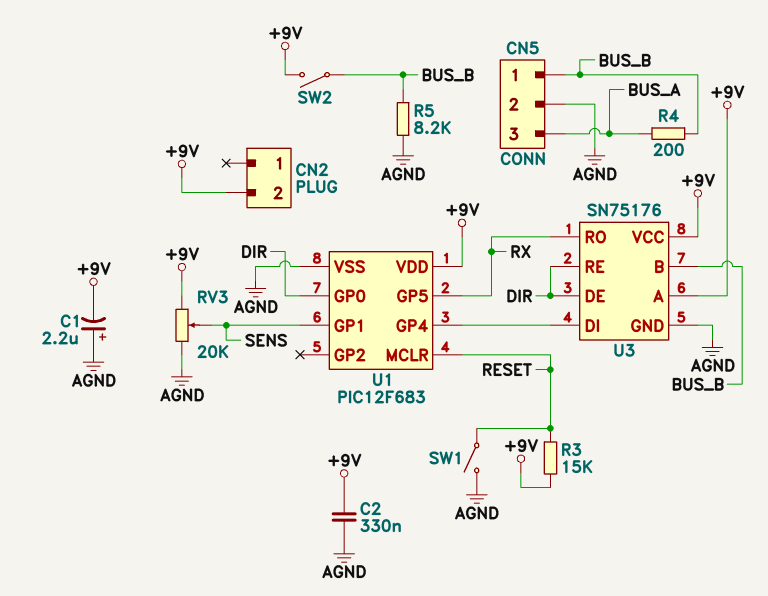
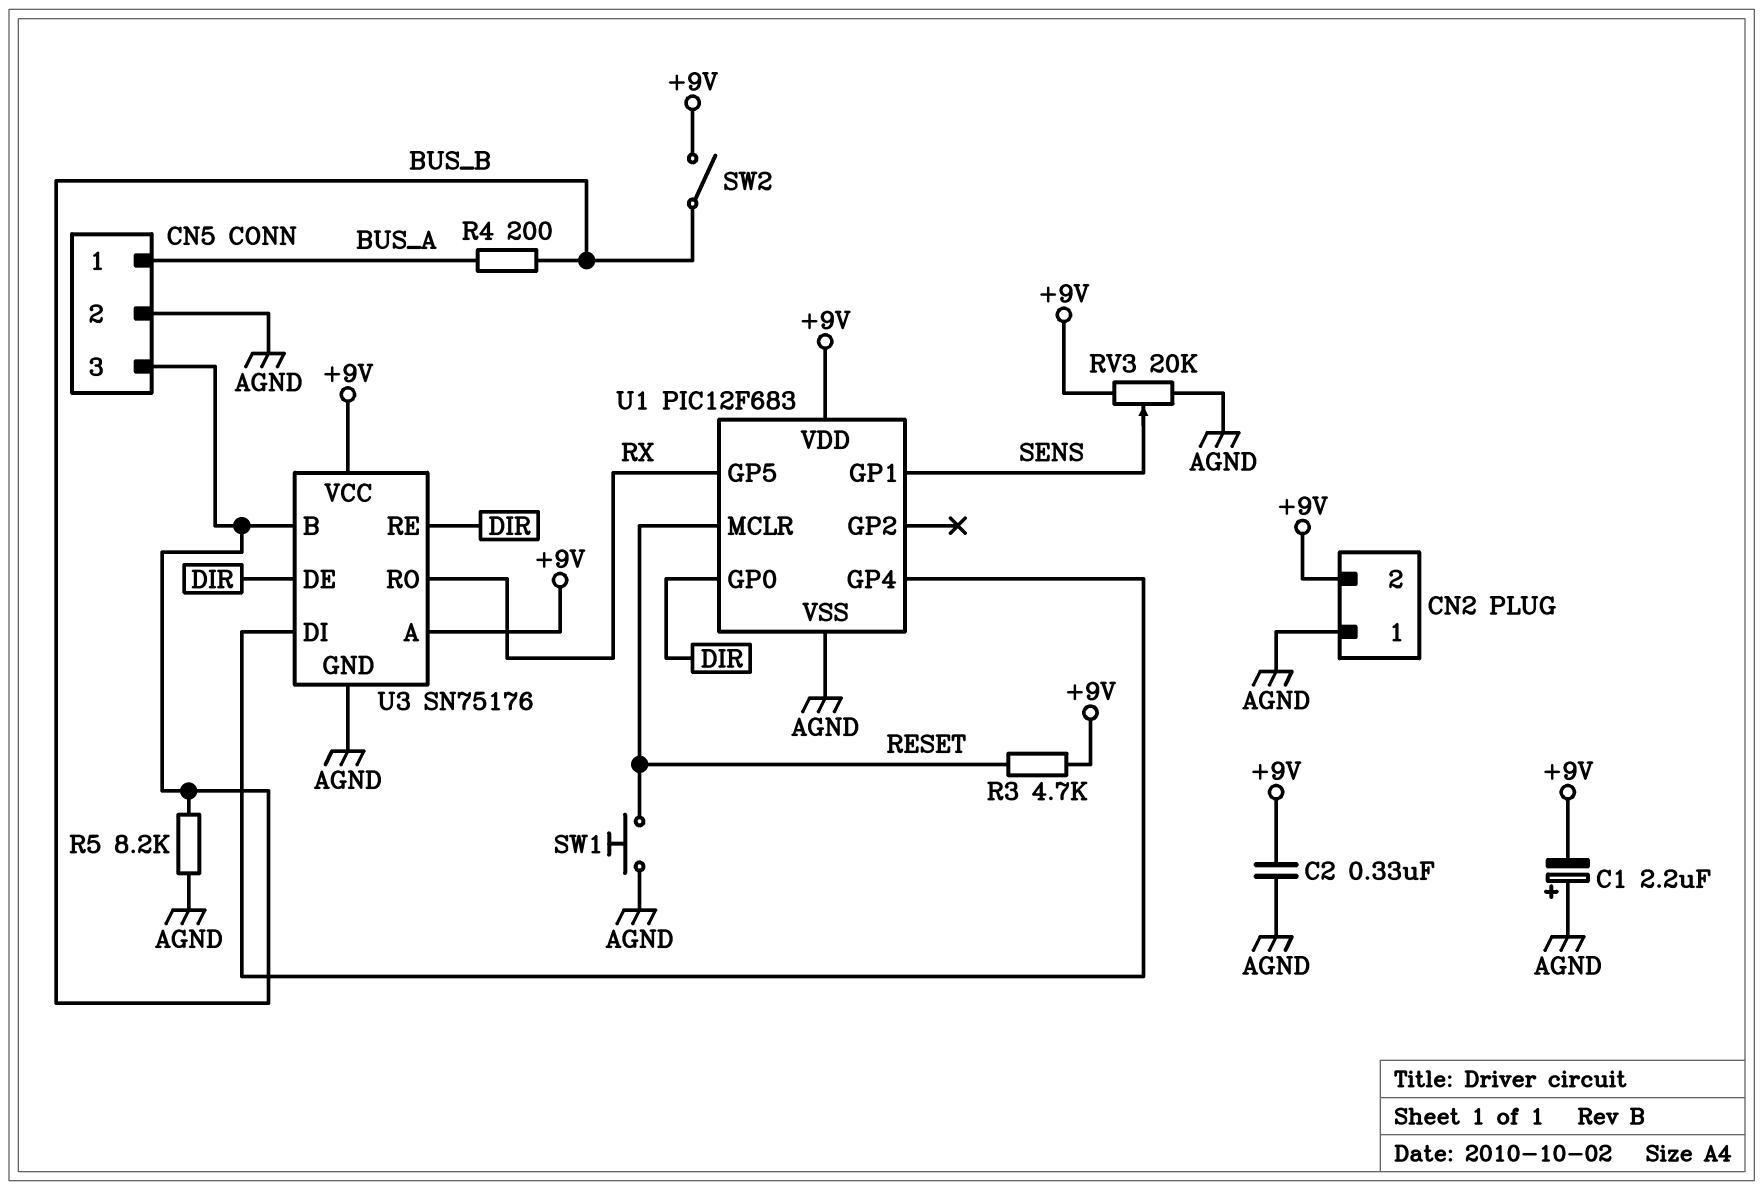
CN2 pin 1: none -> AGND
CN5 pin 1: BUS_B -> BUS_A
CN5 pin 3: BUS_A -> BUS_B
R3: 15k (+9V, RESET) -> 4.7k (+9V, RESET)
SW1: switch (AGND, RESET) -> button (AGND, RESET)

